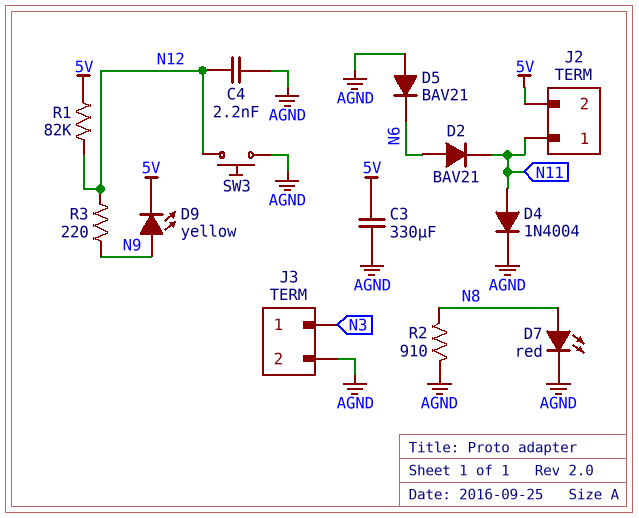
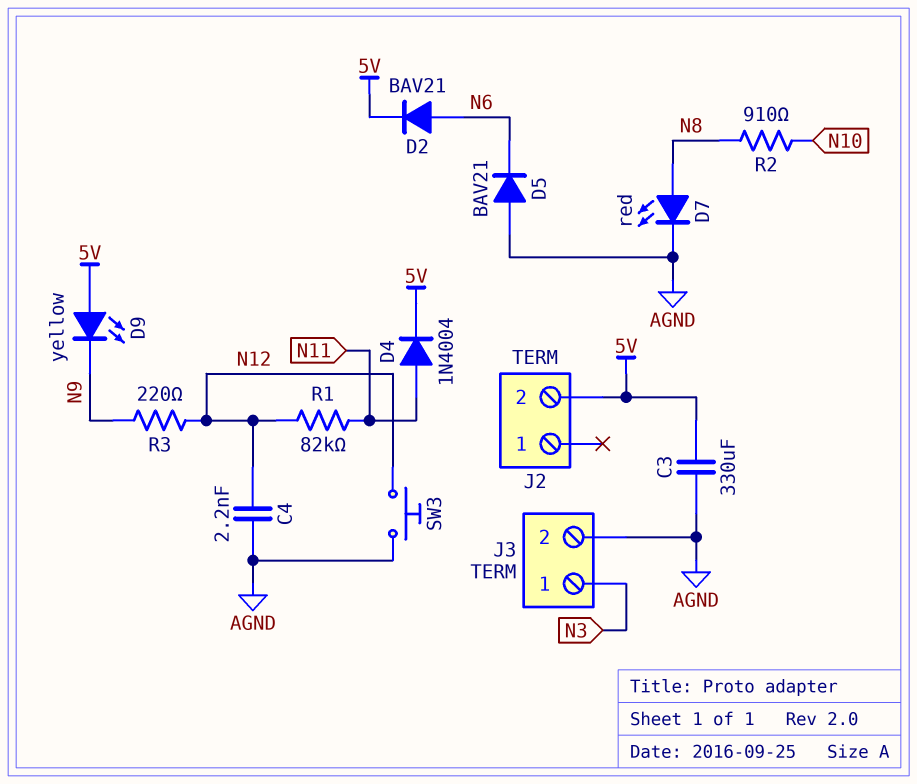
D2: diode BAV21 (A N6, K N11) -> diode BAV21 (A N6, K 5V)
D4: diode 1N4004 (A N11, K AGND) -> diode 1N4004 (A N11, K 5V)
D9: LED yellow (A N9, K 5V) -> LED yellow (A 5V, K N9)
J2 pin 1: N11 -> none
R1: 82k (5V, N12) -> 82k (N11, N12)
R2: 910 (AGND, N8) -> 910 (N8, N10)

